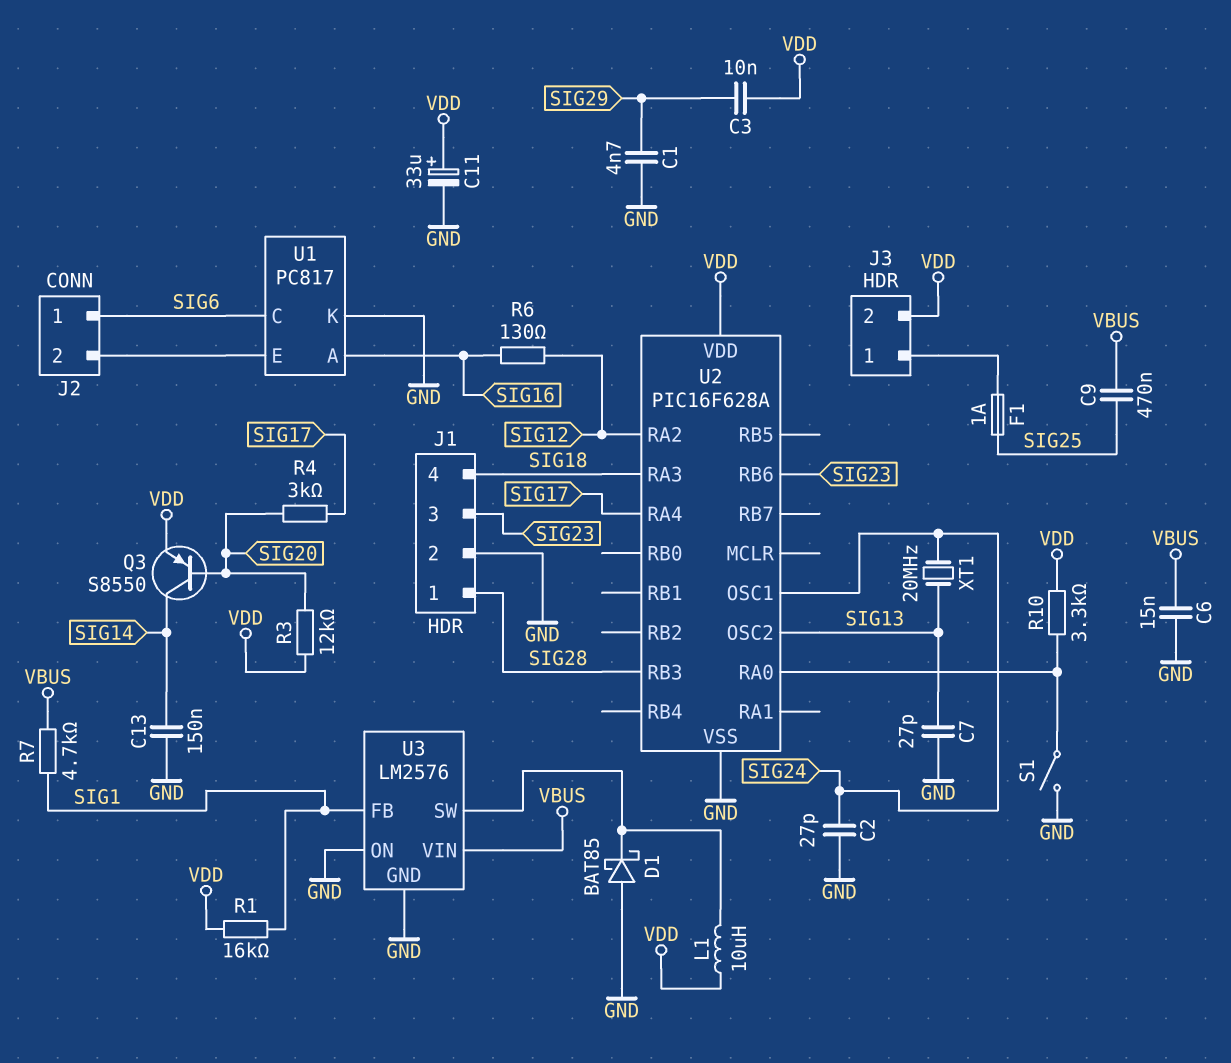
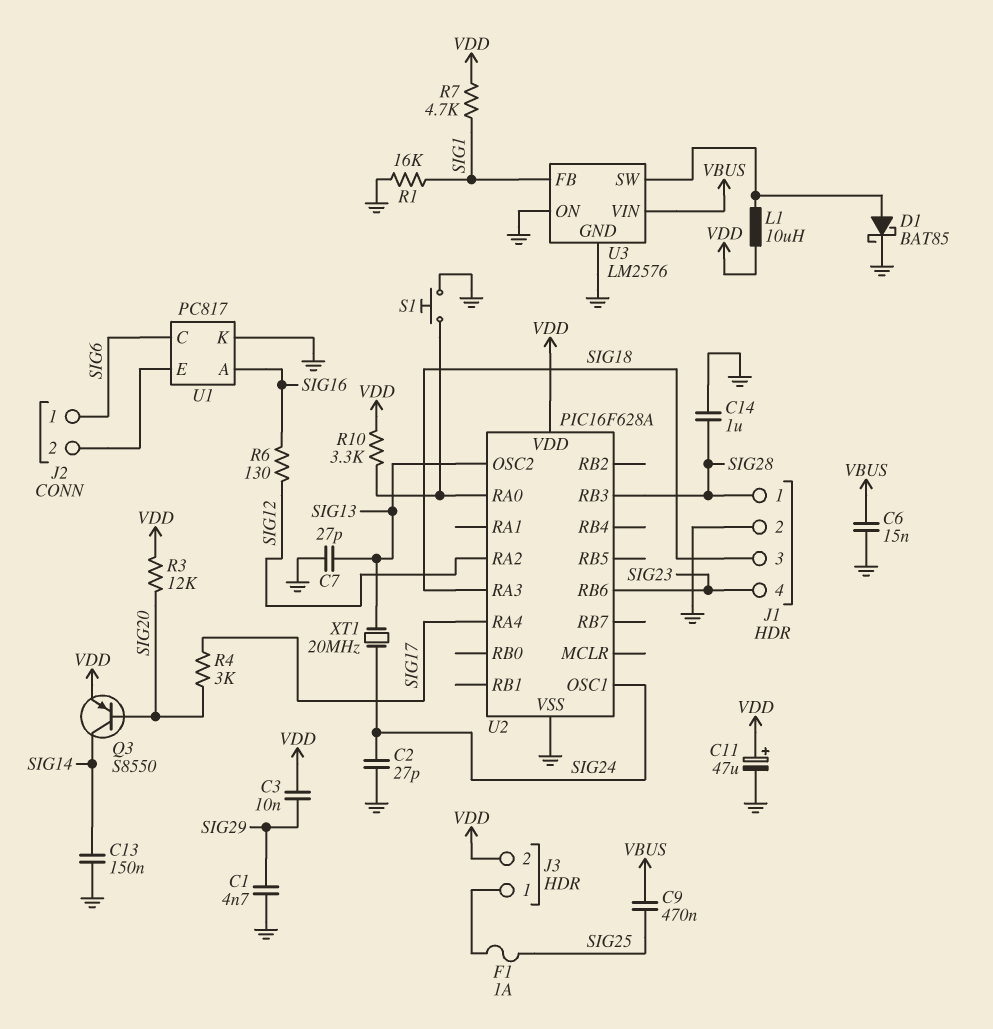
C11: 33uF (plus VDD, minus GND) -> 47uF (plus VDD, minus GND)
C14: none -> 1uF (GND, SIG28)
D1: schottky BAT85 (A GND, K U3/SW) -> schottky BAT85 (A U3/SW, K GND)
J1 pin 3: SIG23 -> SIG18
J1 pin 4: SIG18 -> SIG23
R1: 16k (SIG1, VDD) -> 16k (GND, SIG1)
R7: 4.7k (SIG1, VBUS) -> 4.7k (SIG1, VDD)
S1: switch (GND, U2/RA0) -> button (GND, U2/RA0)

